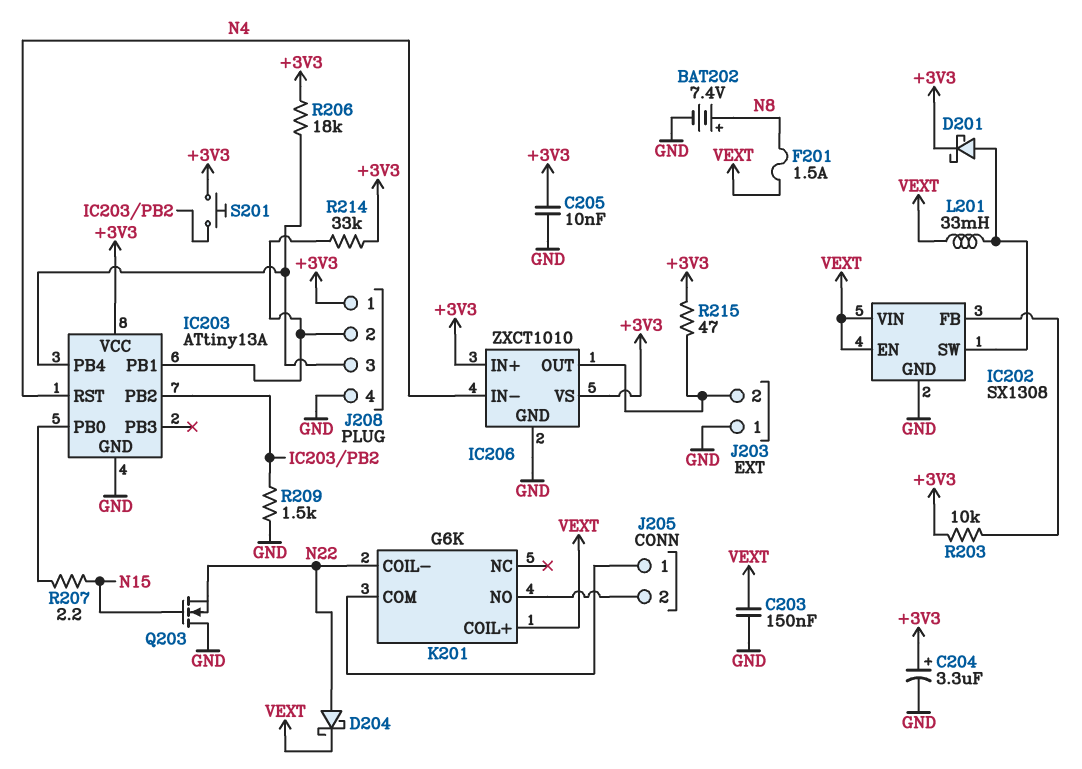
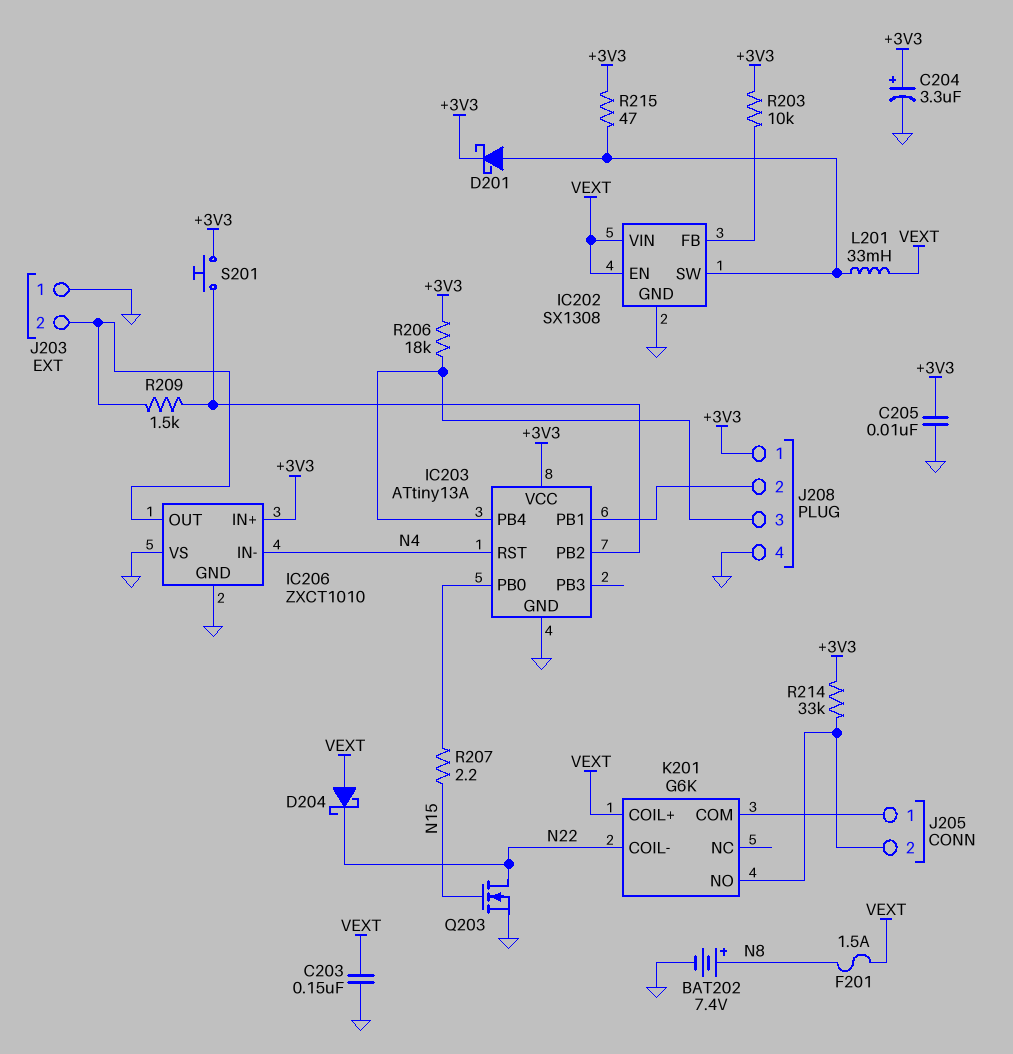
D204: schottky (A N22, K VEXT) -> schottky (A VEXT, K N22)
IC206 pin VS: +3V3 -> GND
Q203: NMOS (G N15, D GND, S N22) -> NMOS (G N15, D N22, S GND)
R209: 1.5k (GND, IC203/PB2) -> 1.5k (IC203/PB2, IC206/OUT)
R214: 33k (+3V3, IC203/PB1) -> 33k (+3V3, J205/2)
R215: 47 (+3V3, IC206/OUT) -> 47 (+3V3, IC202/SW)

